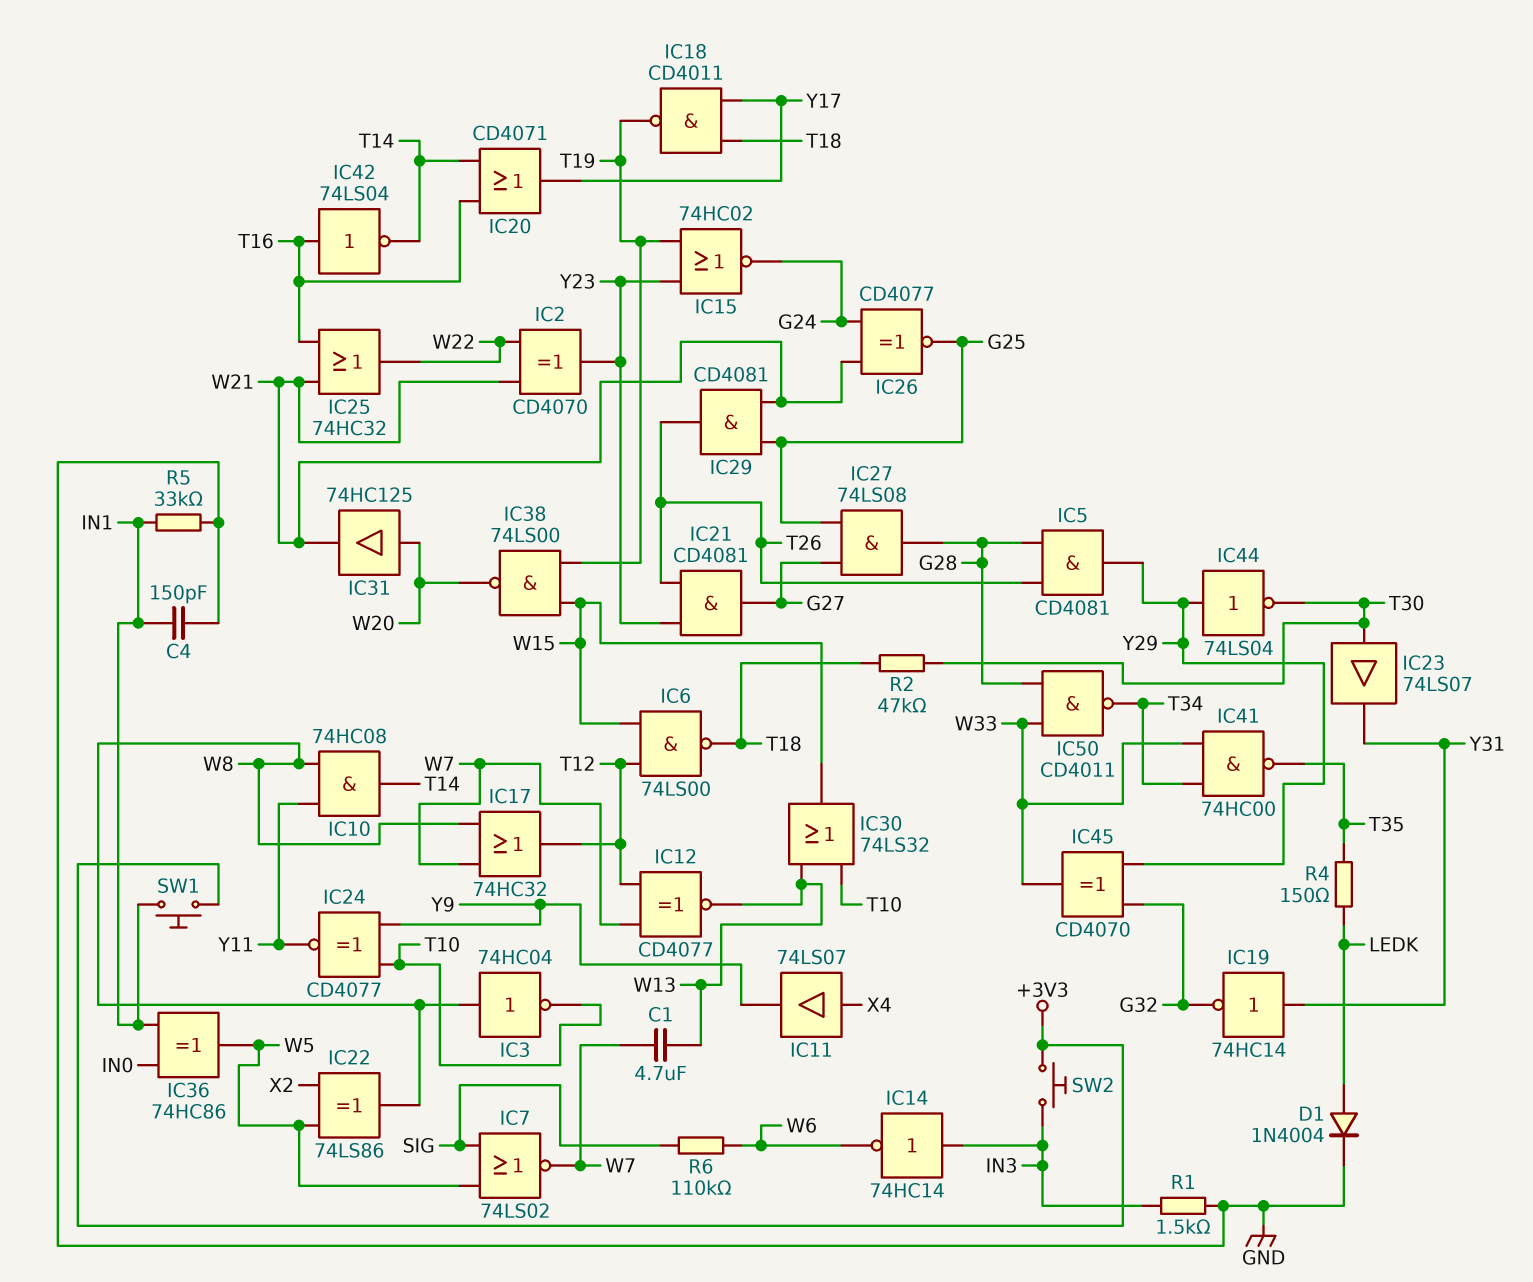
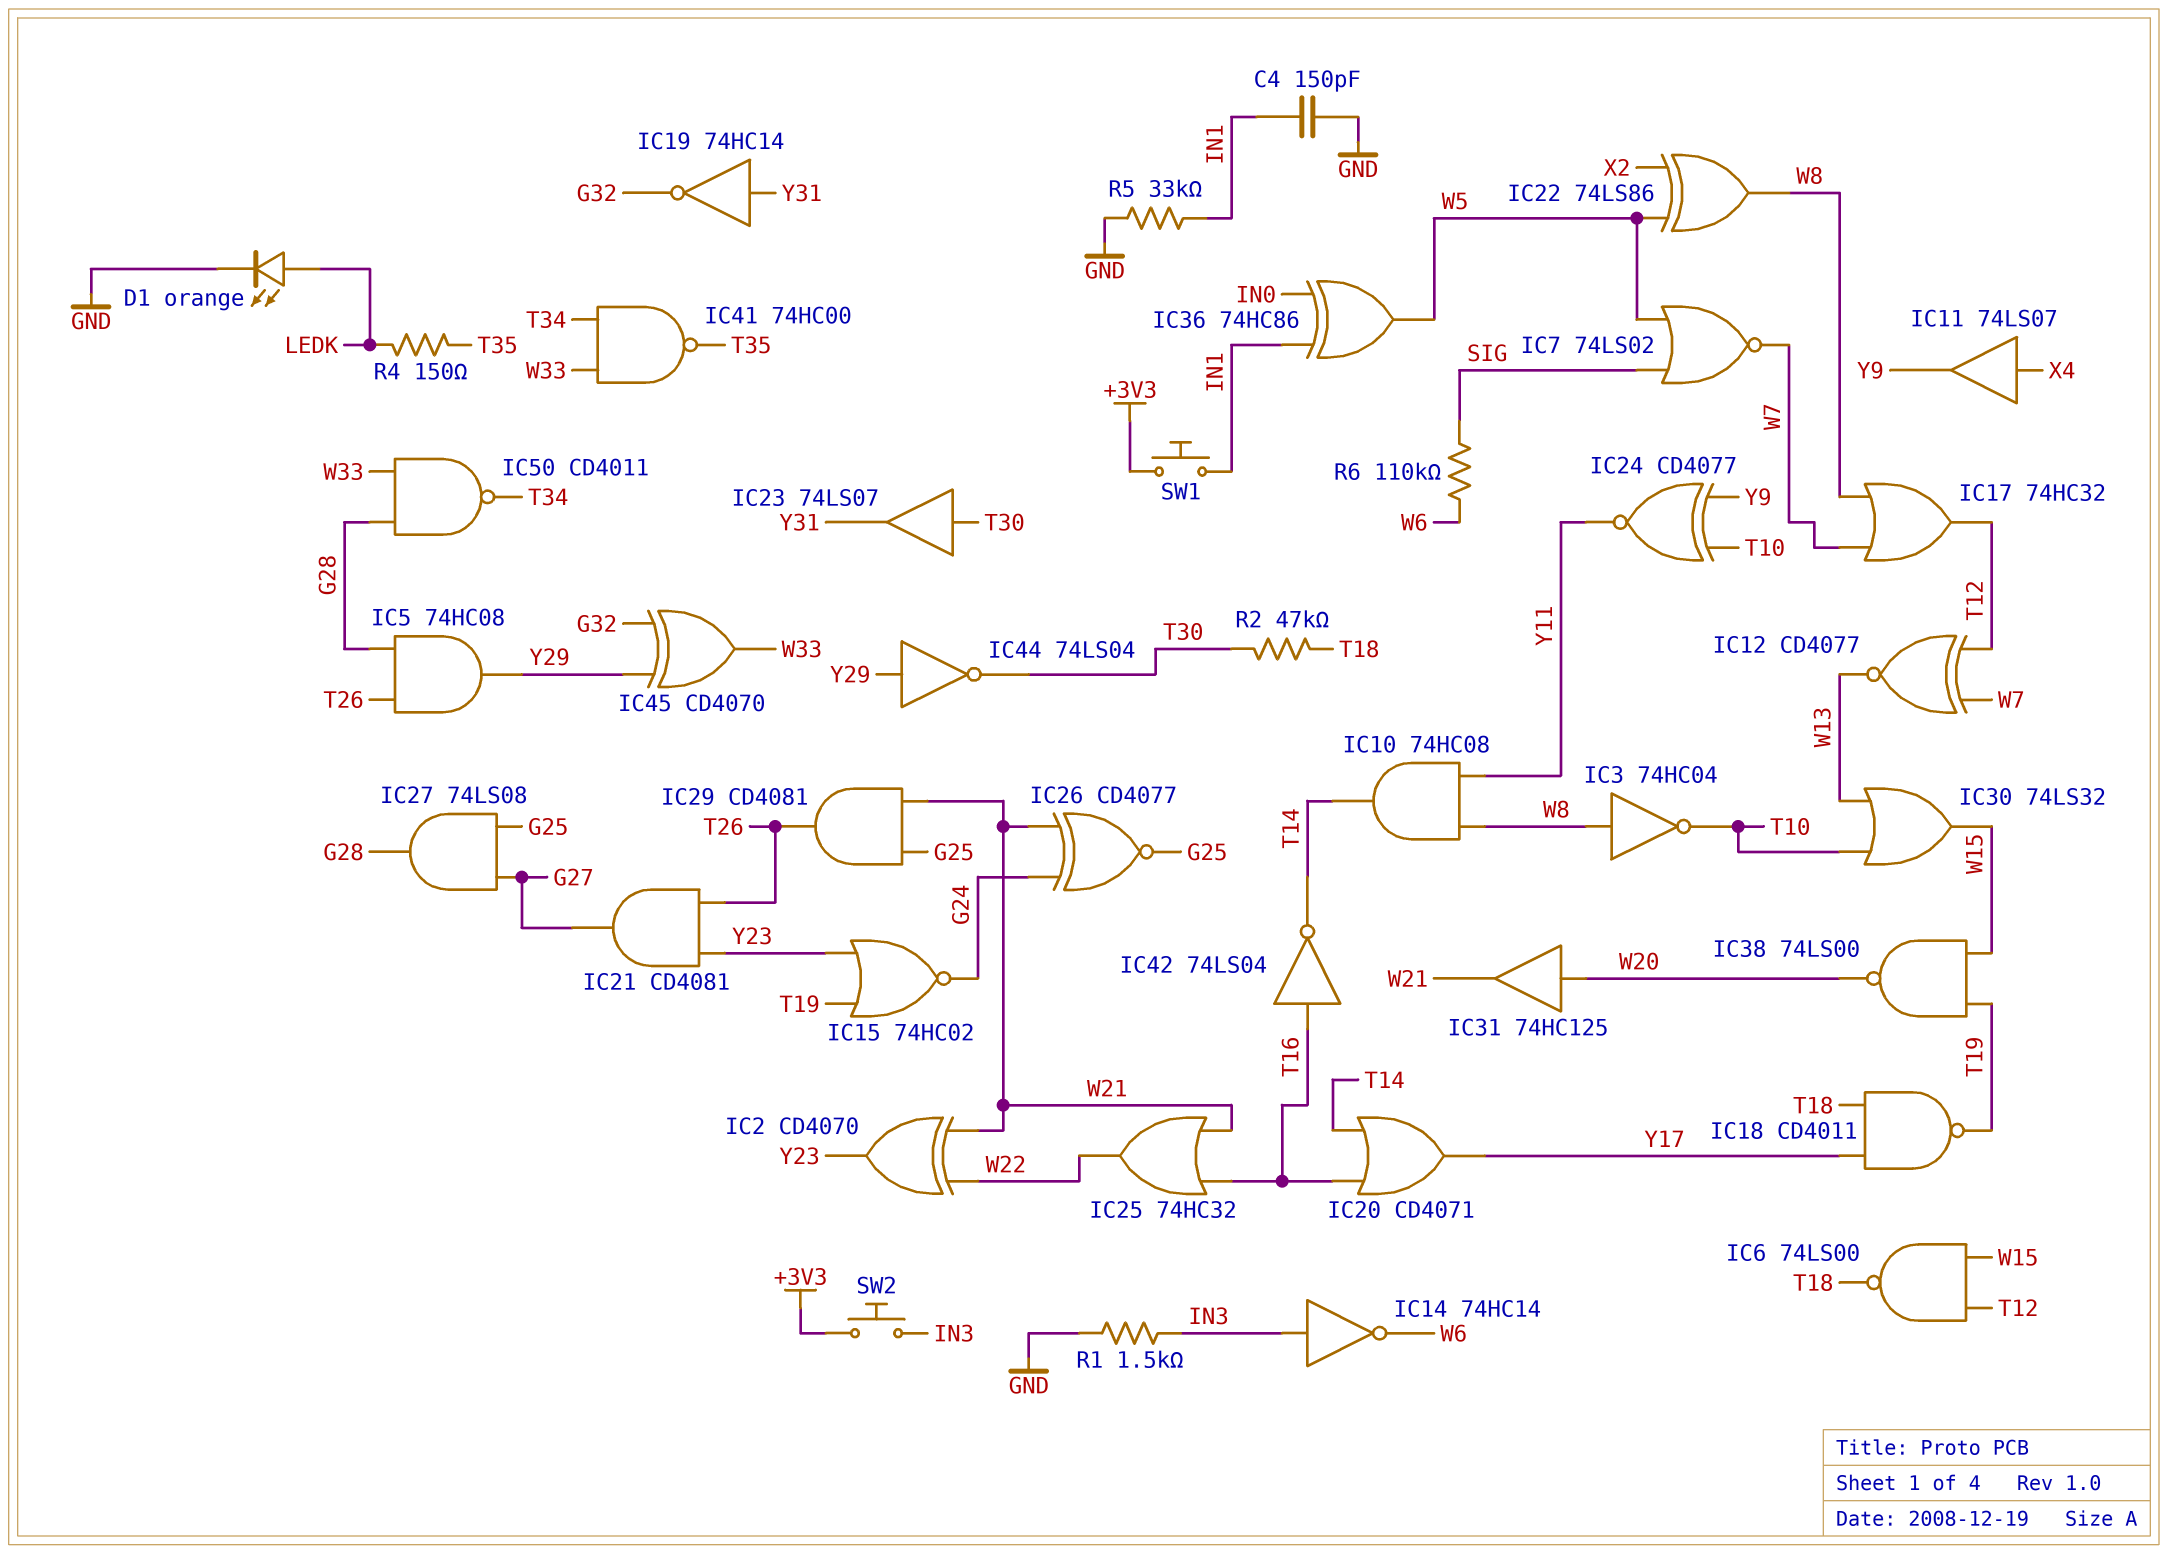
C1: 4.7uF (W7, W13) -> none
D1: diode 1N4004 (A LEDK, K GND) -> LED orange (A LEDK, K GND)
IC5: AND CD4081 (in G28, in T26, out Y29) -> AND 74HC08 (in G28, in T26, out Y29)

